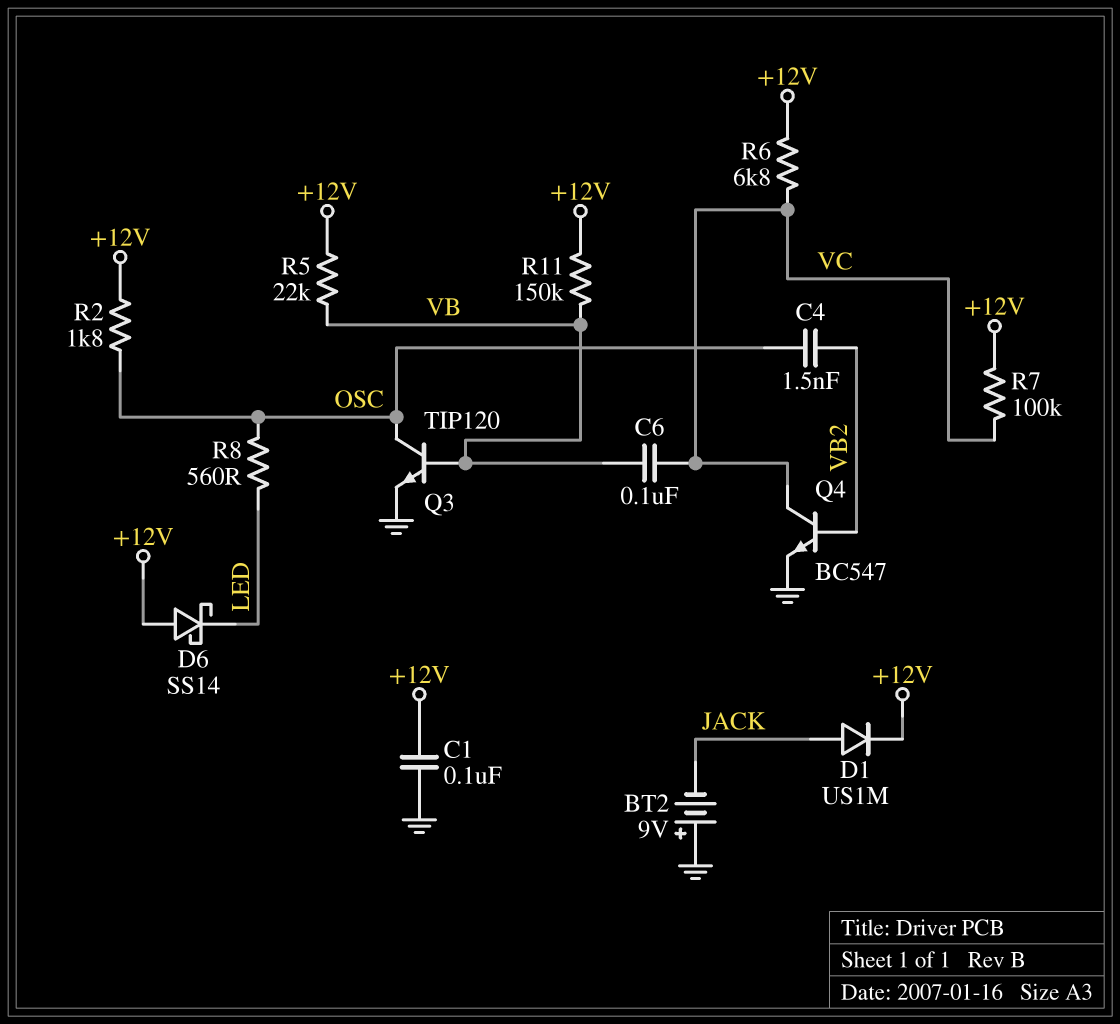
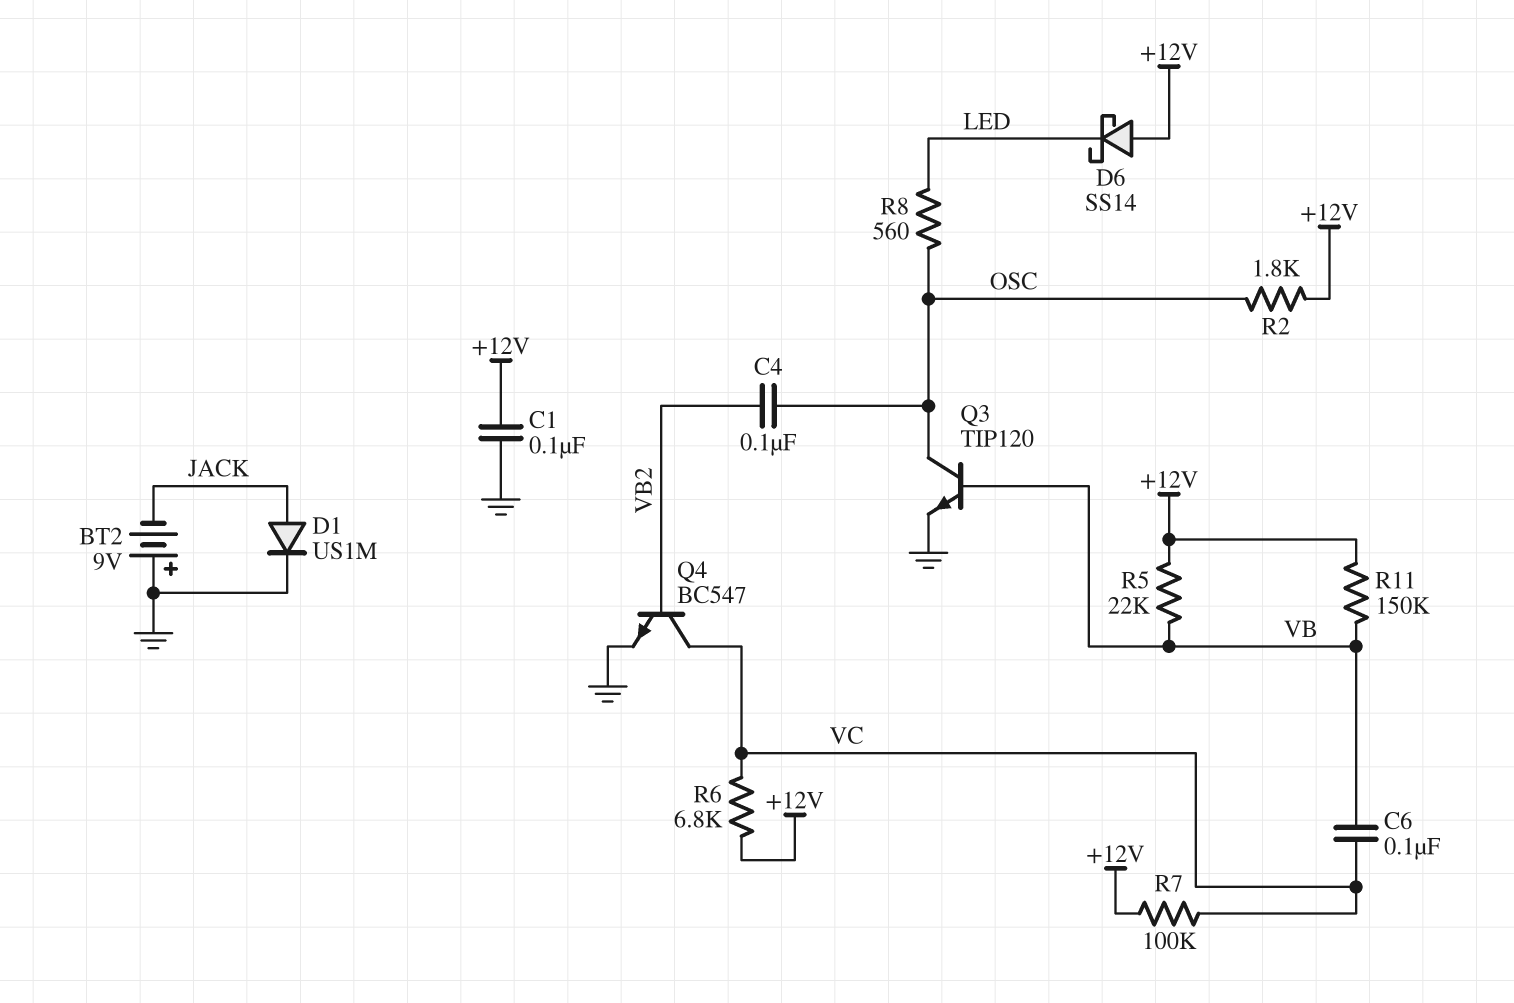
C4: 1.5nF (OSC, VB2) -> 100nF (OSC, VB2)
D1: diode US1M (A JACK, K +12V) -> diode US1M (A JACK, K GND)

